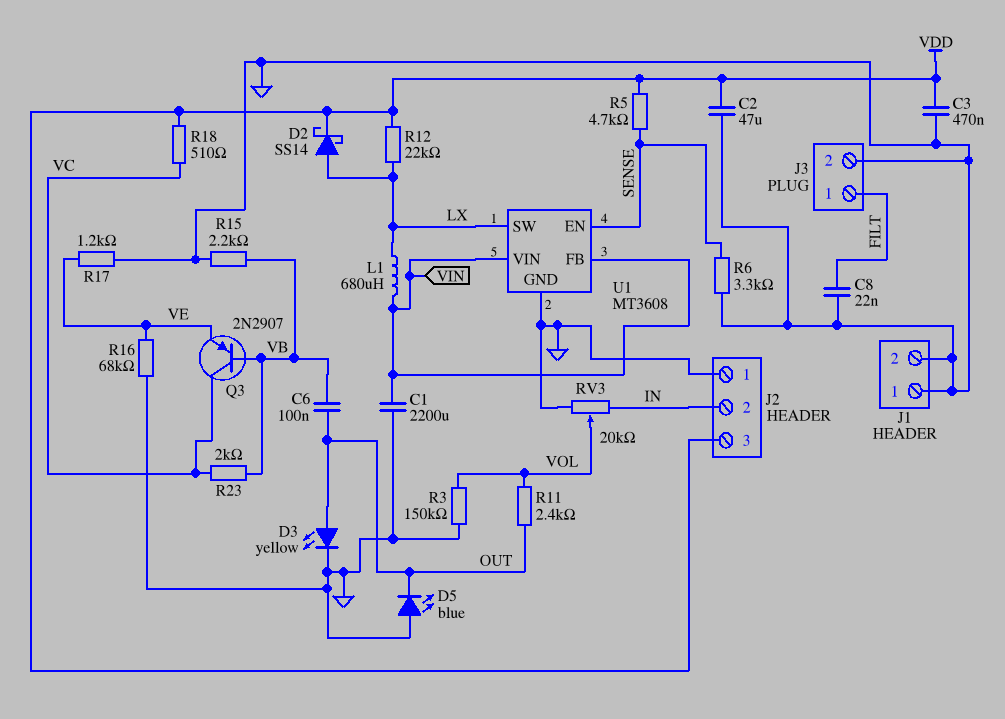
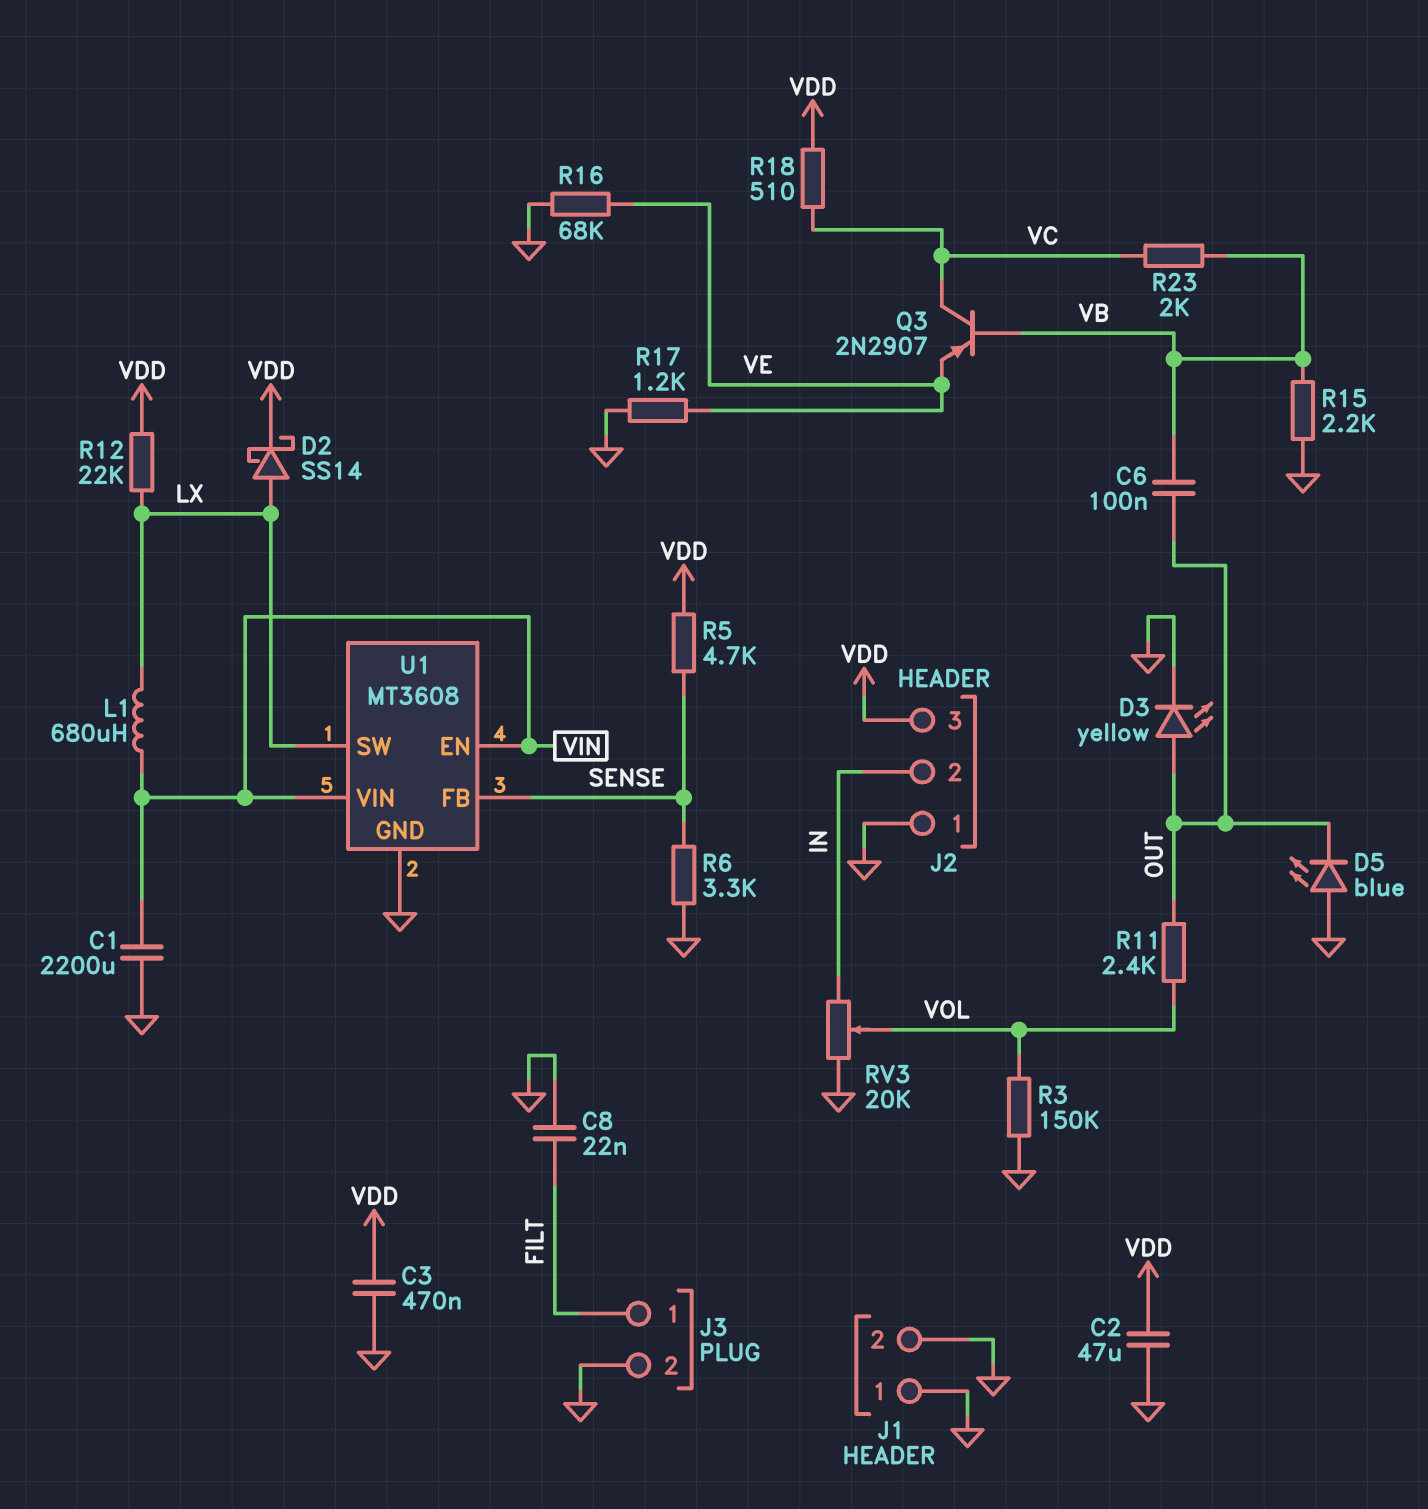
U1 pin EN: SENSE -> VIN
U1 pin FB: VIN -> SENSE

